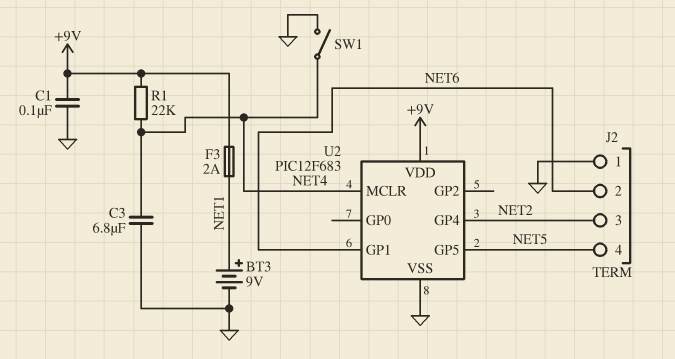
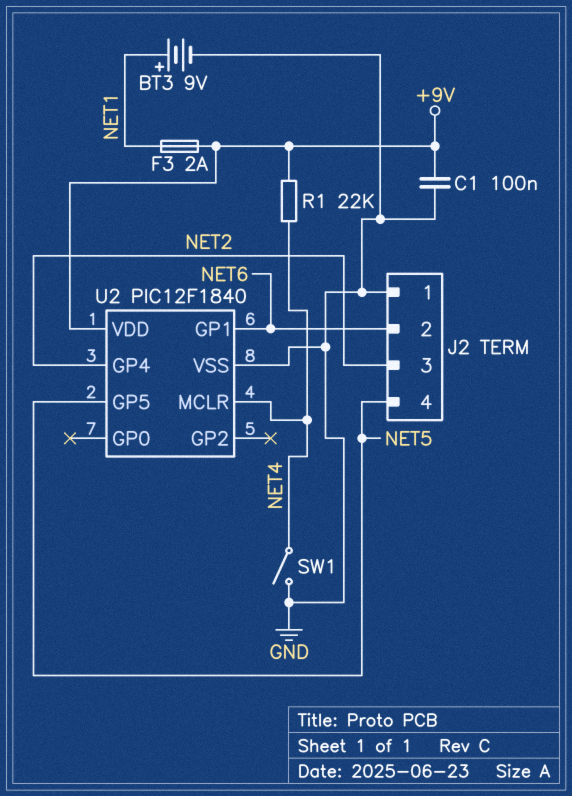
C3: 6.8uF (GND, NET4) -> none
U2: PIC12F683 -> PIC12F1840

